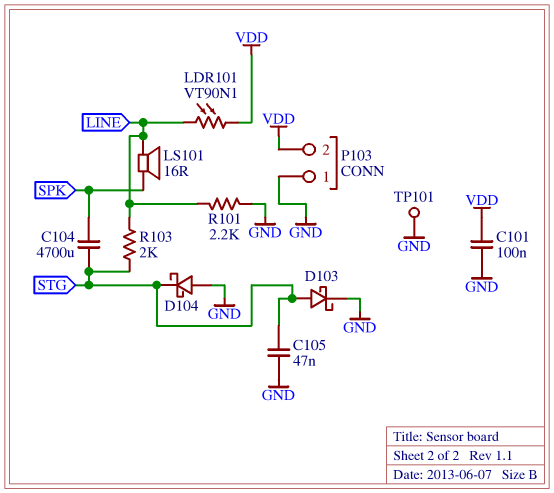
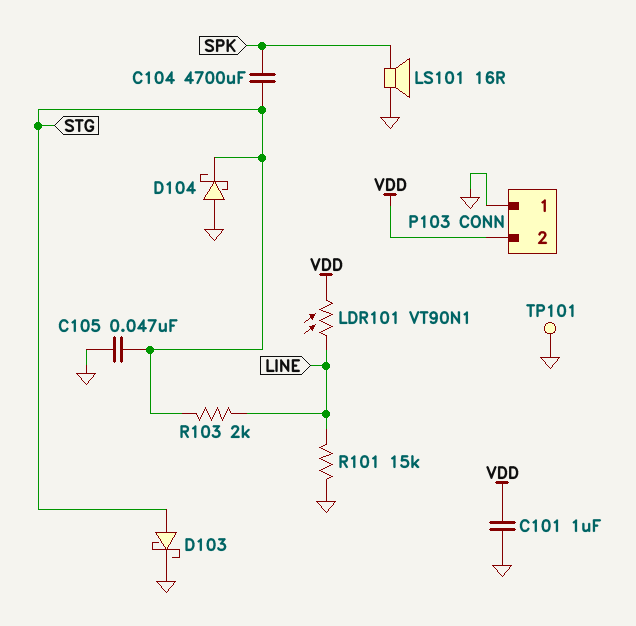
C101: 100nF (GND, VDD) -> 1uF (GND, VDD)
LS101: speaker 16R (LINE, SPK) -> speaker 16R (GND, SPK)
R101: 2.2k (GND, LINE) -> 15k (GND, LINE)

